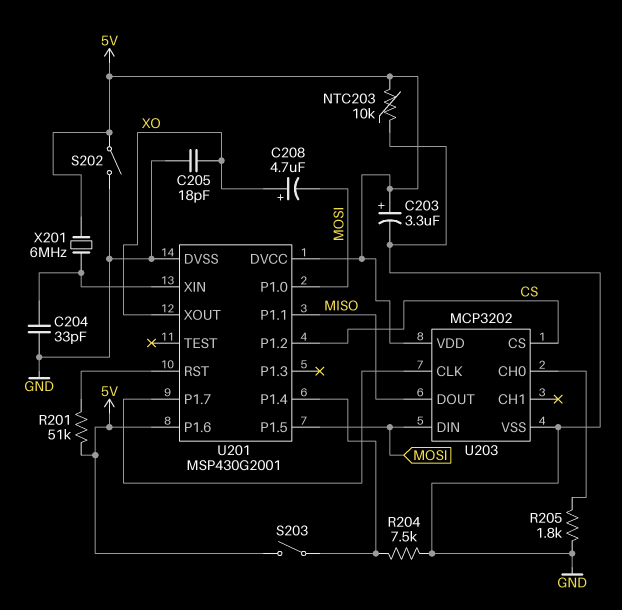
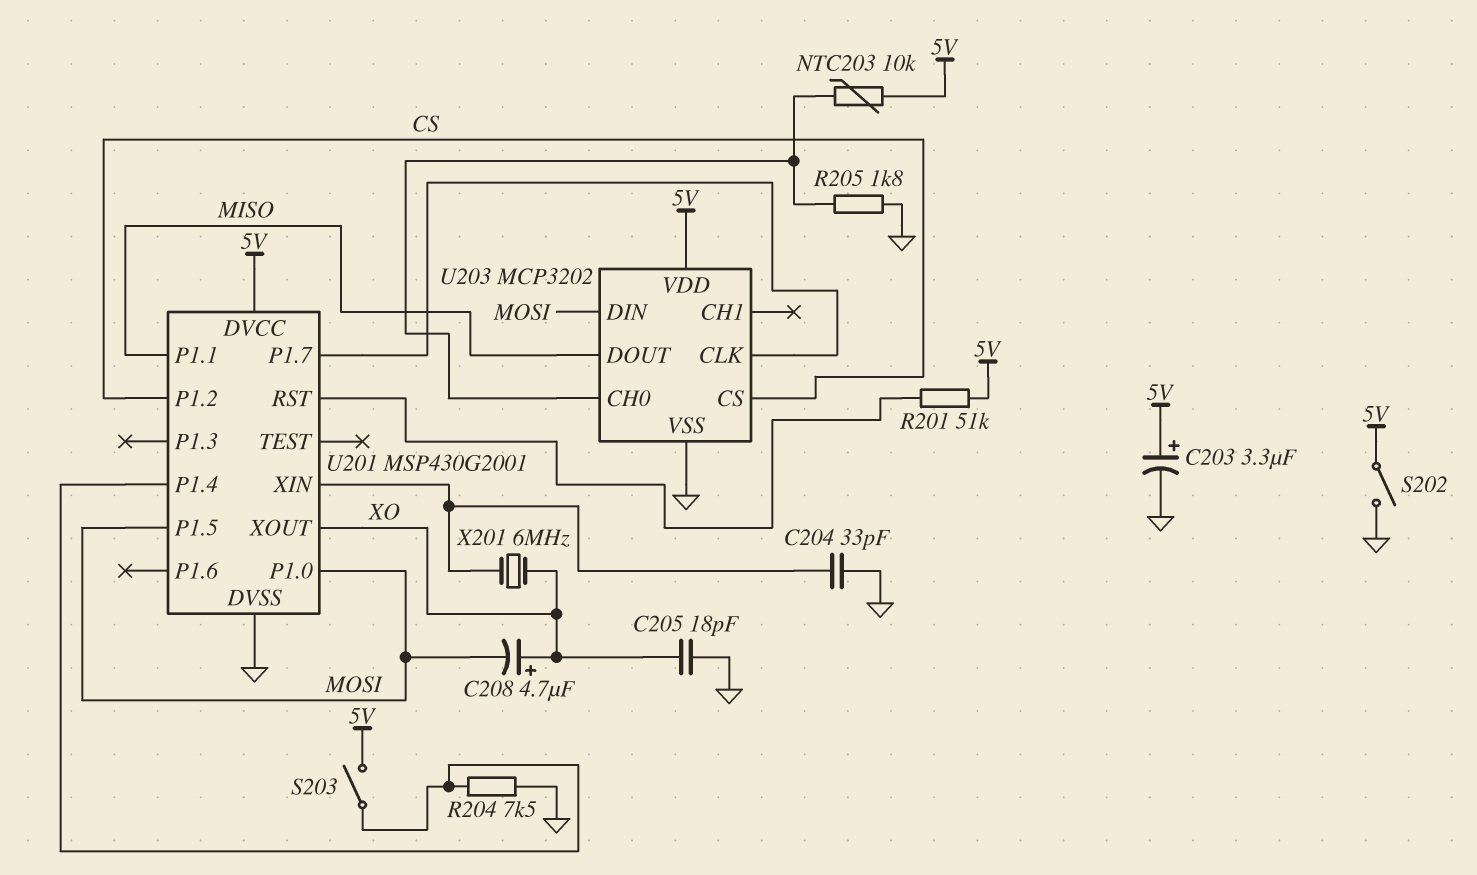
NTC203: 10k (5V, GND) -> 10k (5V, U203/CH0)
U201 pin P1.6: 5V -> none
X201: 6MHz (5V, U201/XIN) -> 6MHz (U201/XIN, XO)

